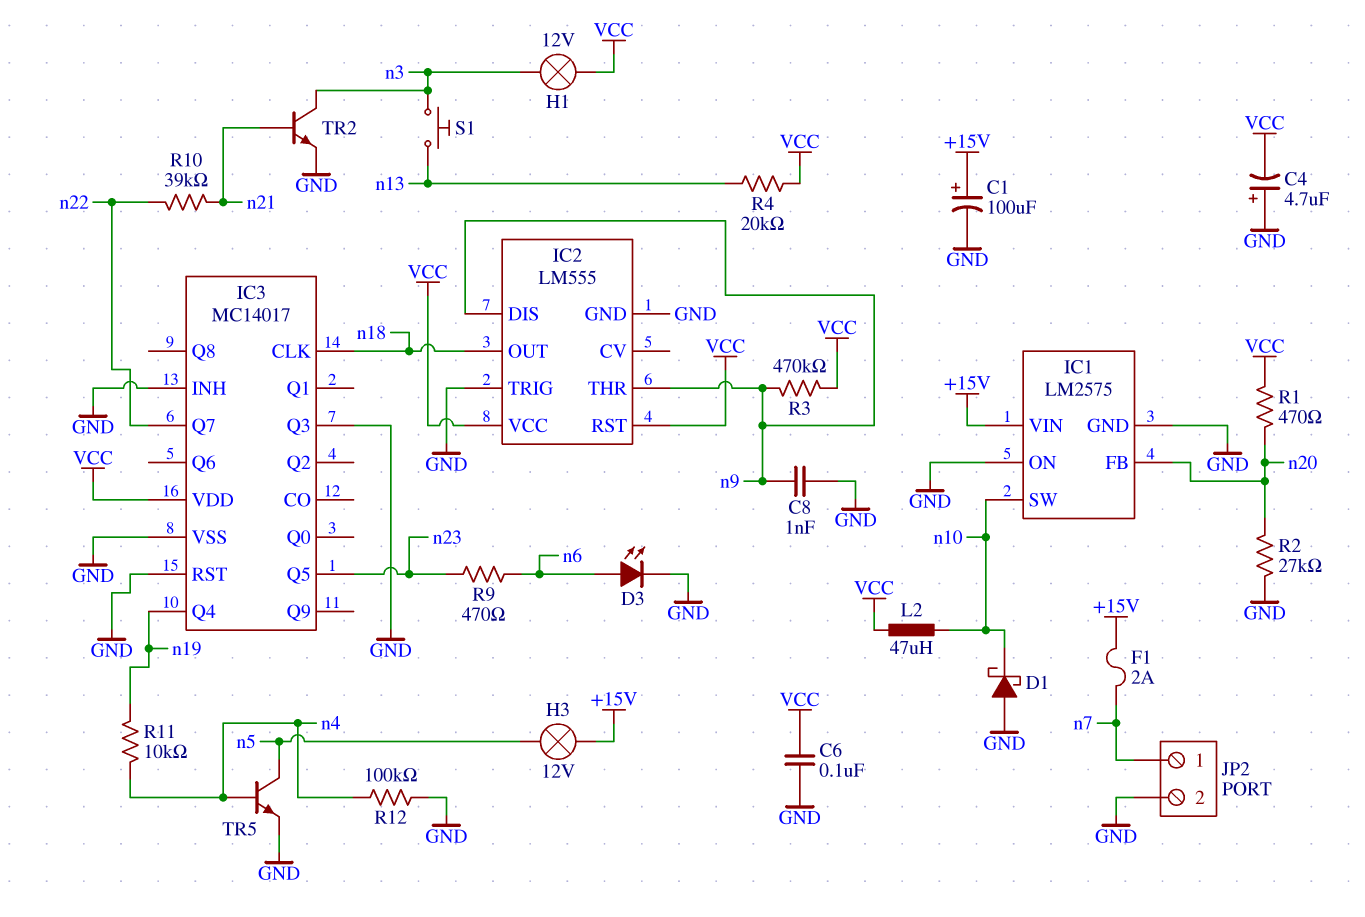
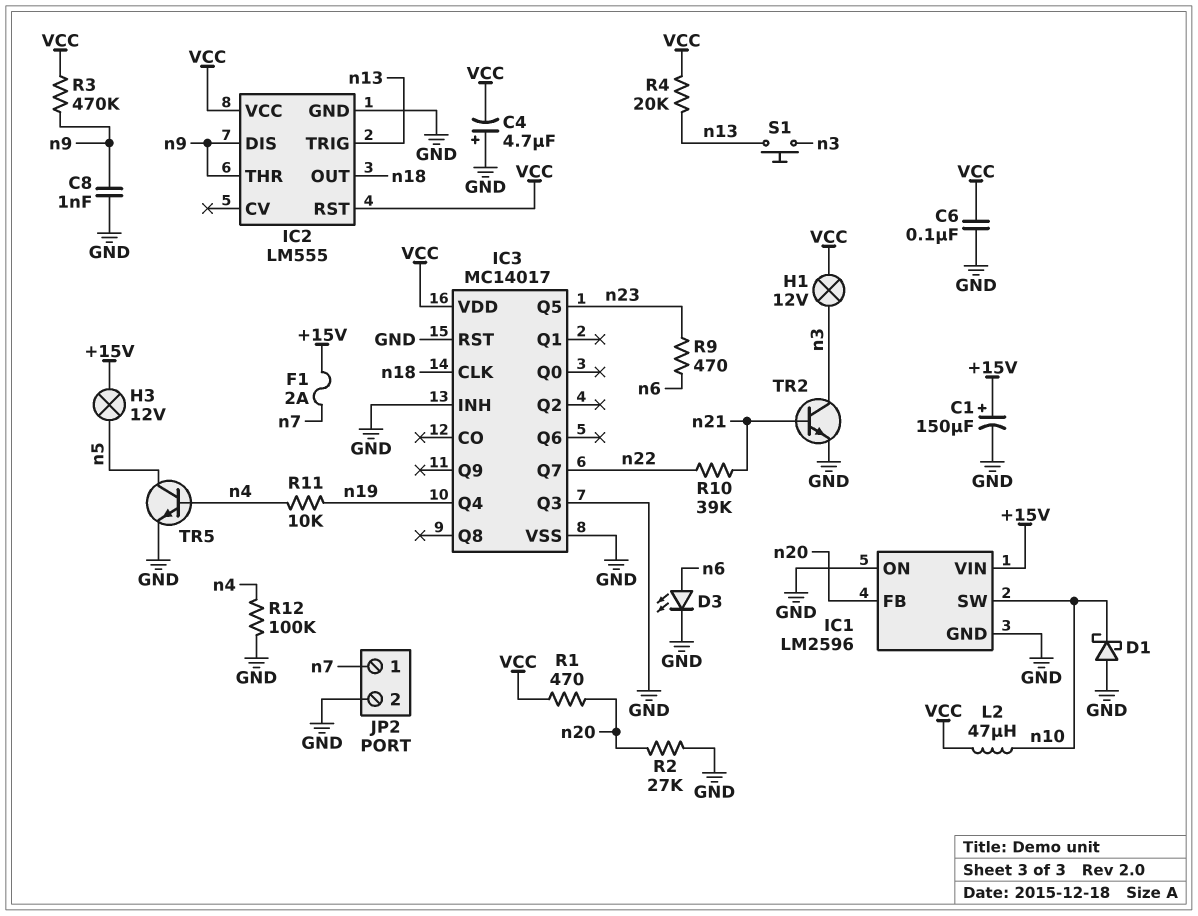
C1: 100uF (plus +15V, minus GND) -> 150uF (plus +15V, minus GND)
IC1: LM2575 -> LM2596
IC2 pin TRIG: GND -> n13

